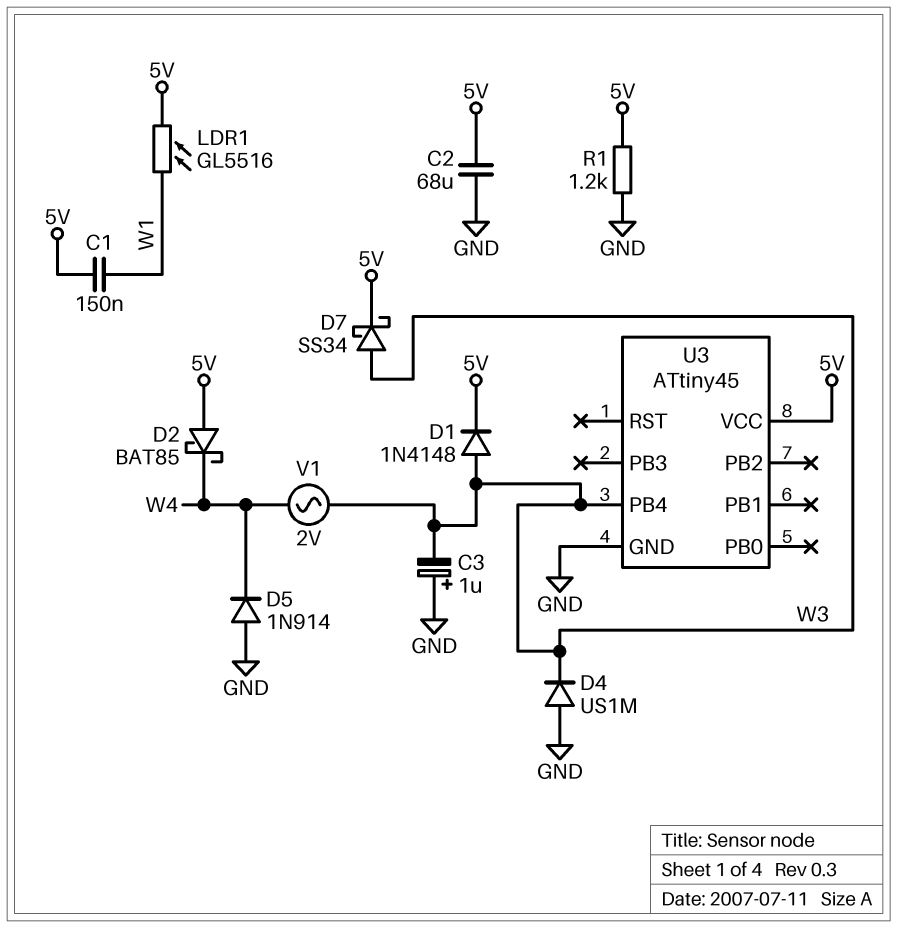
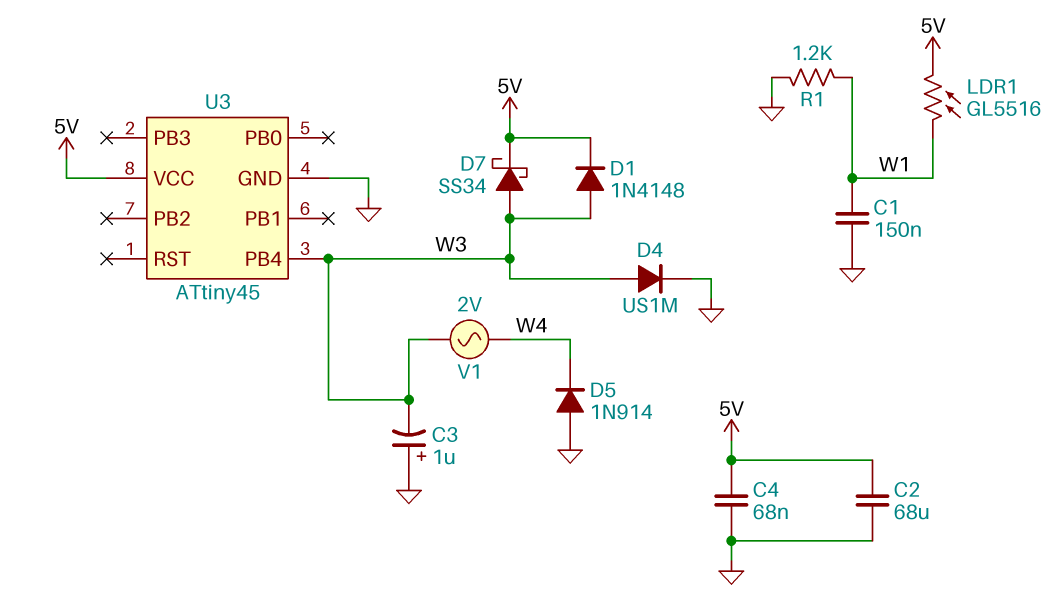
C1: 150nF (5V, W1) -> 150nF (GND, W1)
C4: none -> 68nF (5V, GND)
D2: schottky BAT85 (A 5V, K W4) -> none
D4: diode US1M (A GND, K W3) -> diode US1M (A W3, K GND)
R1: 1.2k (5V, GND) -> 1.2k (GND, W1)

